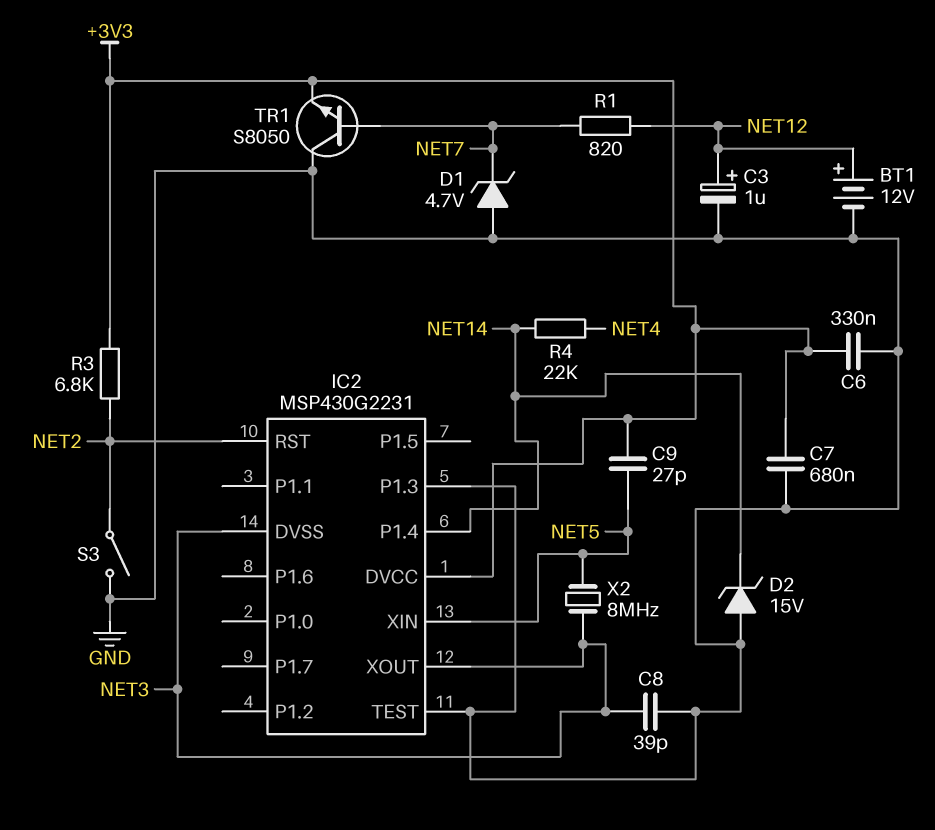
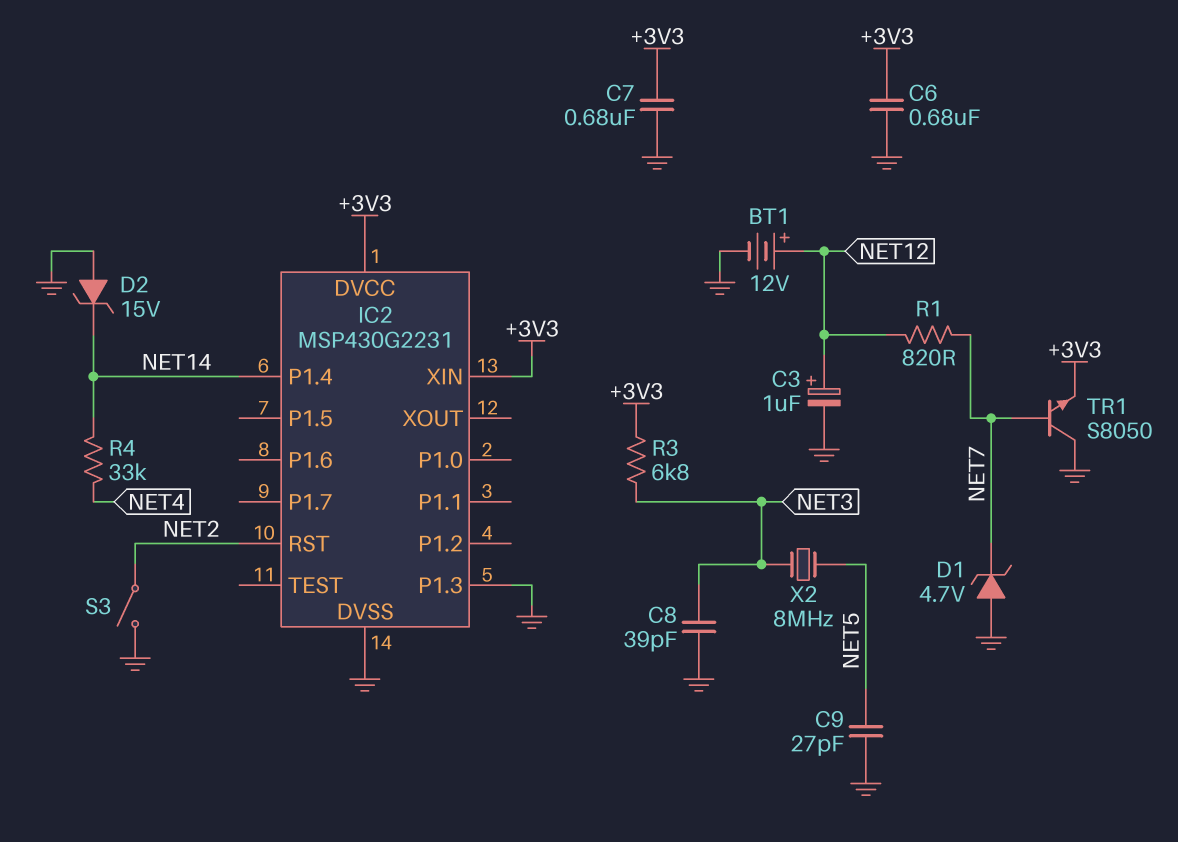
C6: 330nF (+3V3, GND) -> 680nF (+3V3, GND)
C9: 27pF (+3V3, NET5) -> 27pF (GND, NET5)
IC2 pin DVSS: NET3 -> GND
IC2 pin TEST: GND -> none
IC2 pin XIN: NET5 -> +3V3
IC2 pin XOUT: NET3 -> none
R3: 6.8k (+3V3, NET2) -> 6.8k (+3V3, NET3)
R4: 22k (NET4, NET14) -> 33k (NET4, NET14)

